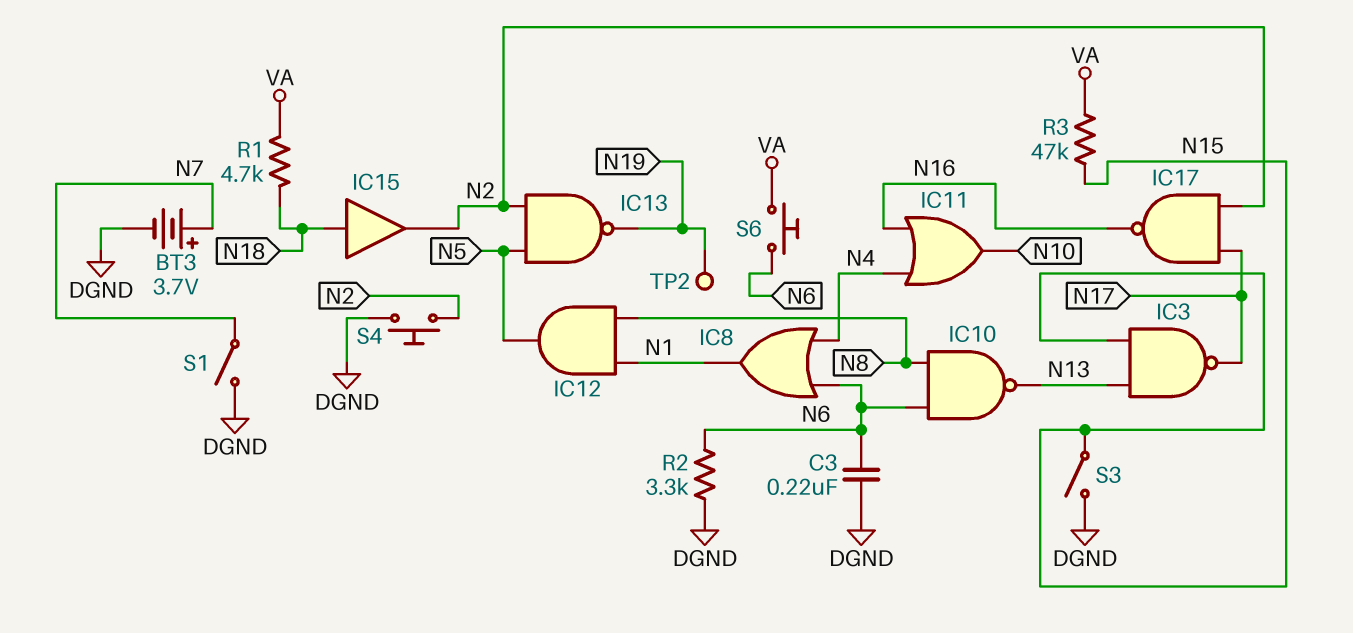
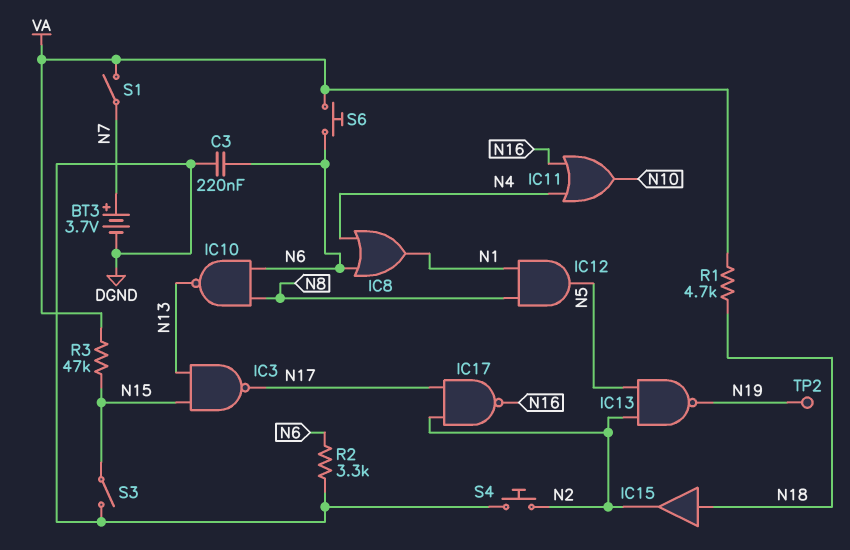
S1: switch (DGND, N7) -> switch (N7, VA)

